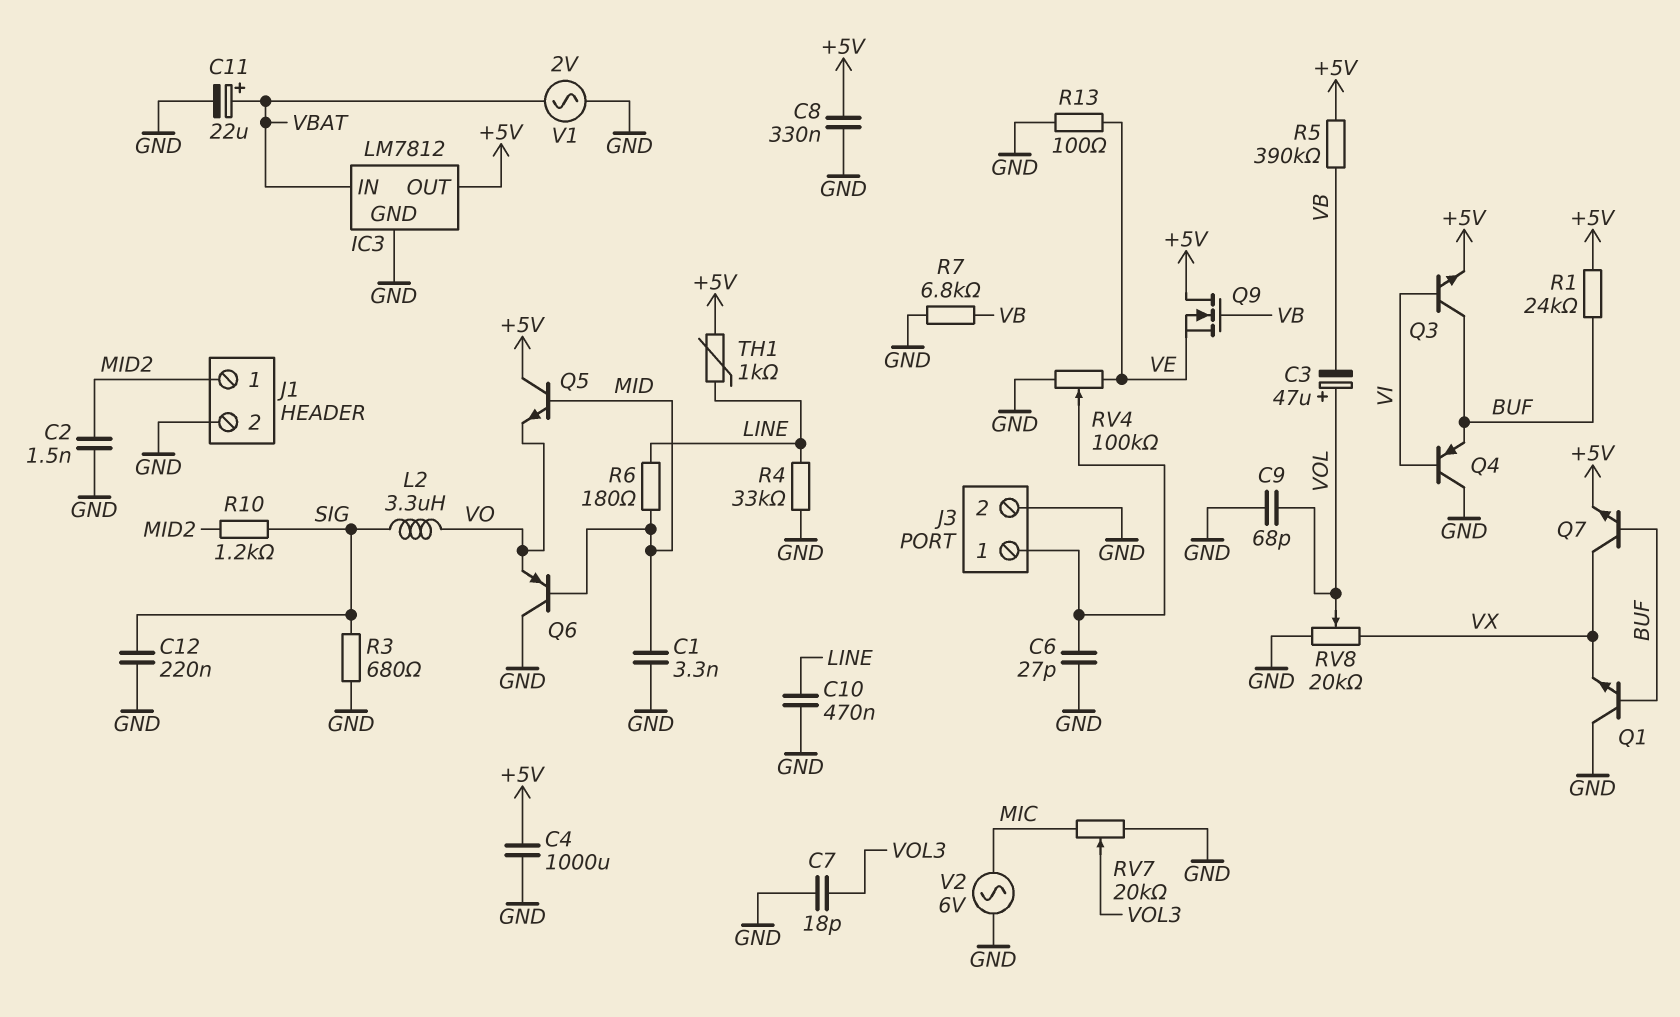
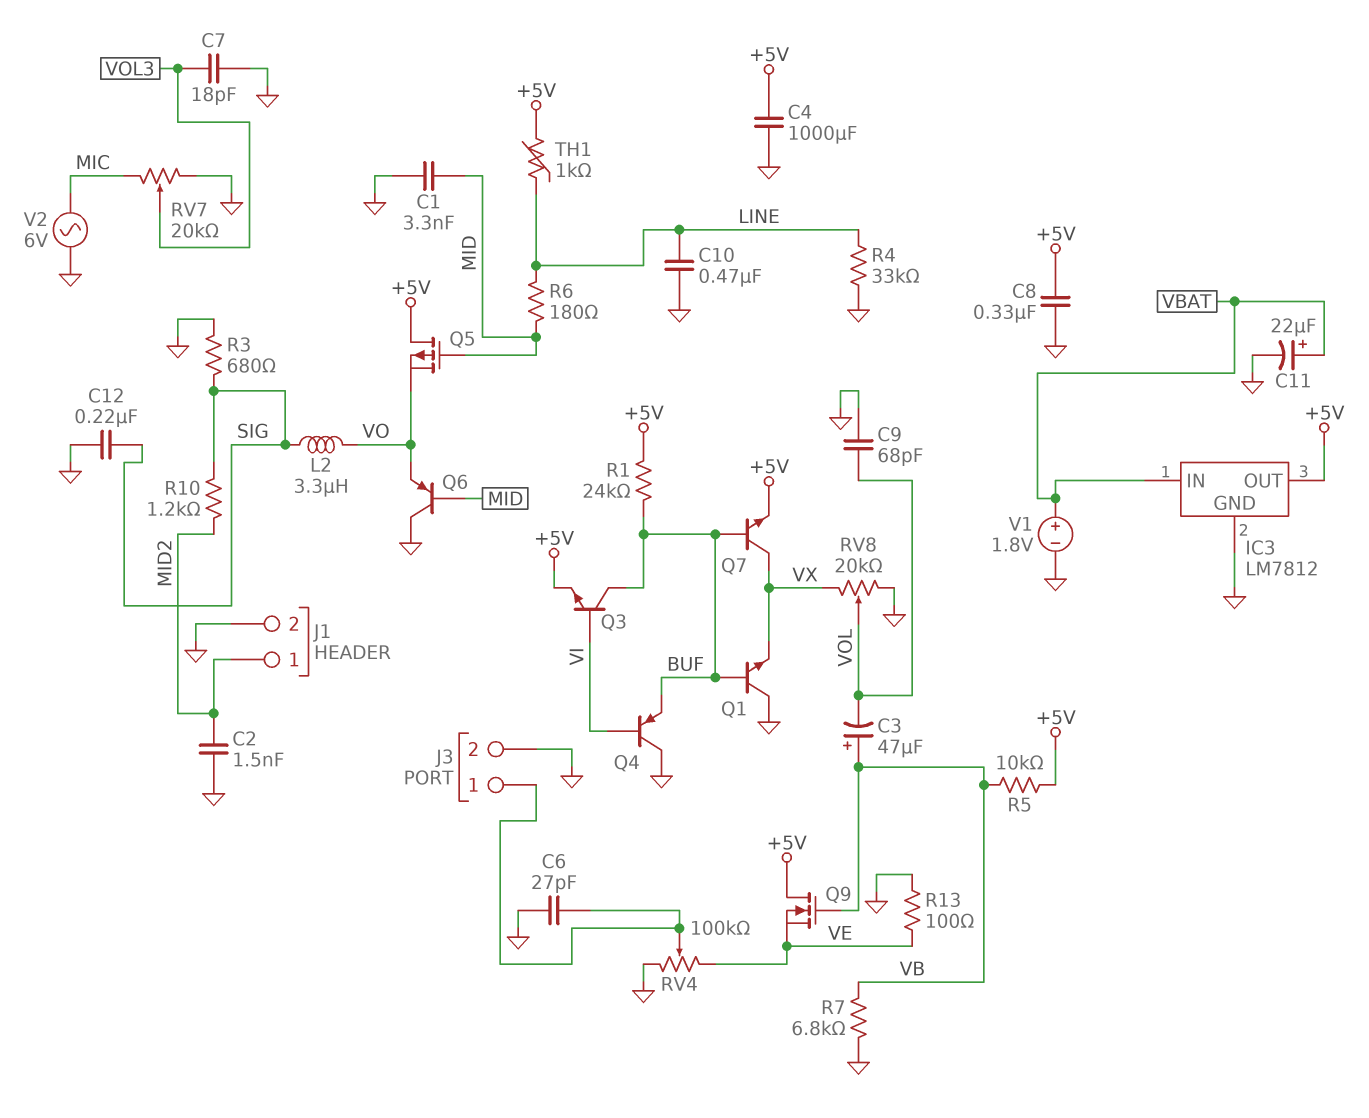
C3: 47uF (plus VOL, minus VB) -> 47uF (plus VB, minus VOL)
Q5: NPN (B MID, C +5V, E VO) -> PMOS (G MID, D +5V, S VO)
R5: 390k (+5V, VB) -> 10k (+5V, VB)
V1: AC 2V (GND, VBAT) -> 1.8V (plus VBAT, minus GND)

